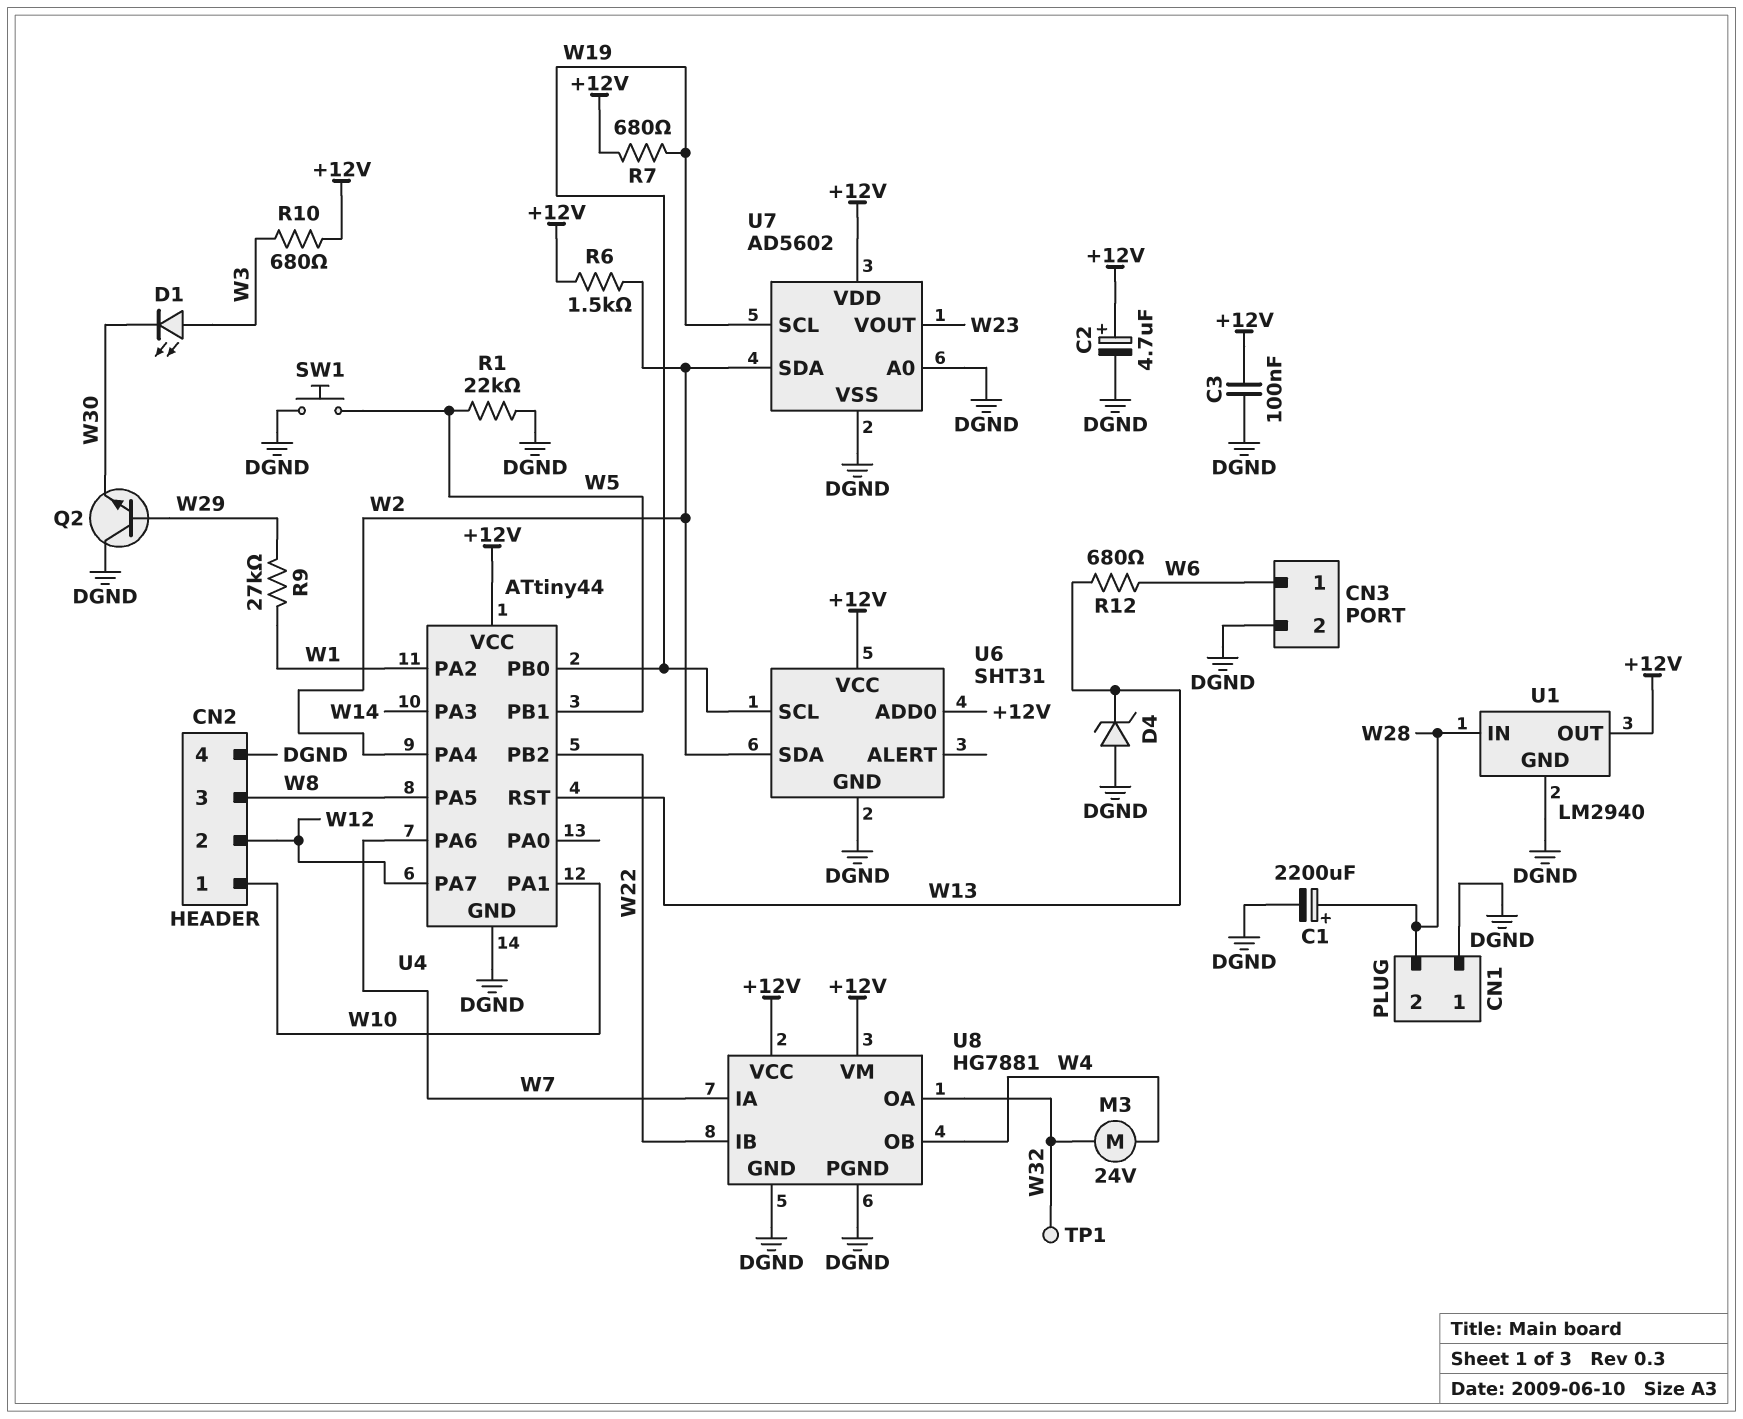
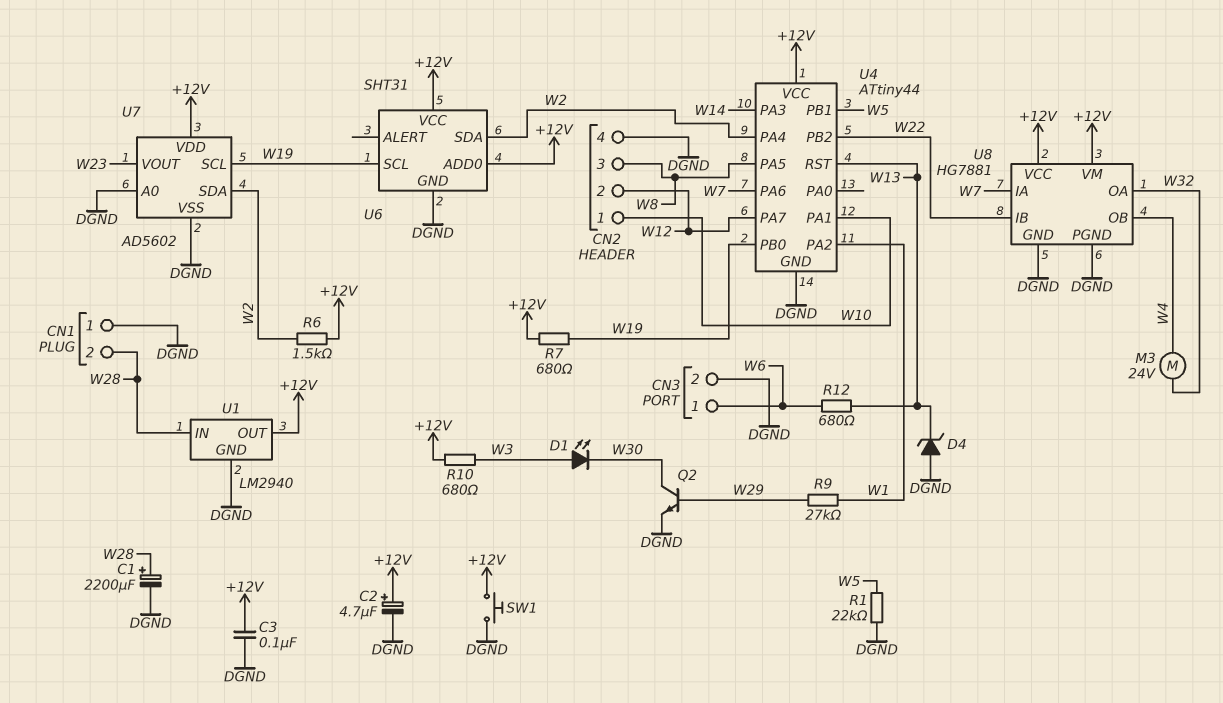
Q2: NPN (B W29, C DGND, E W30) -> NPN (B W29, C W30, E DGND)
SW1: button (DGND, W5) -> button (+12V, DGND)
TP1: test point (W32) -> none

